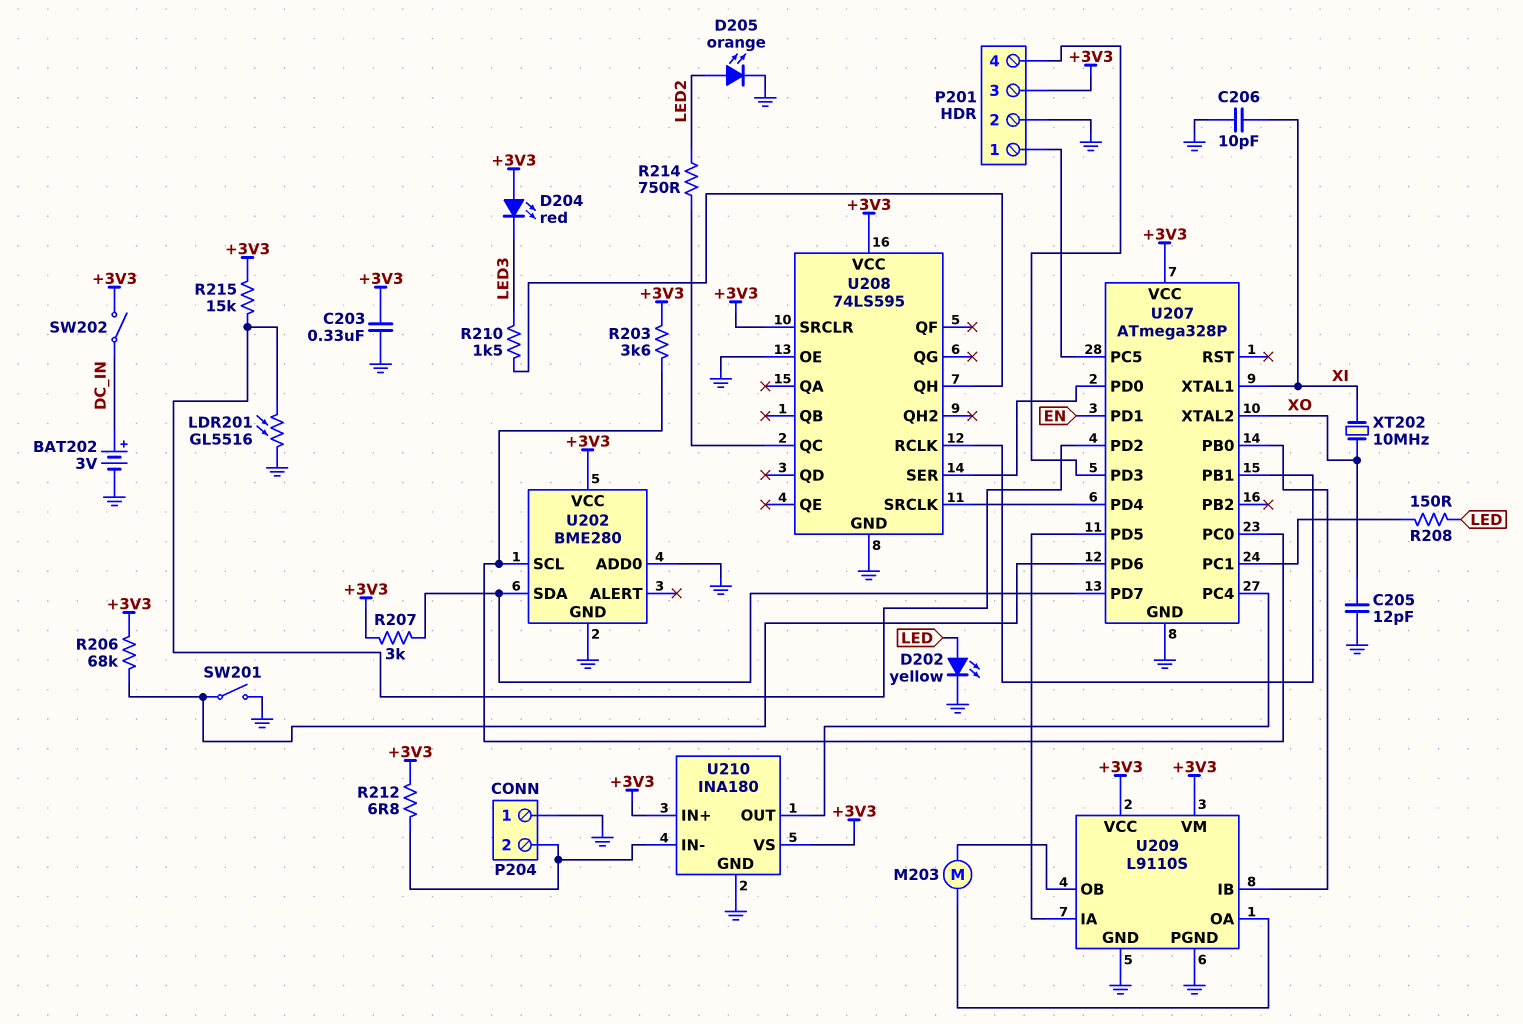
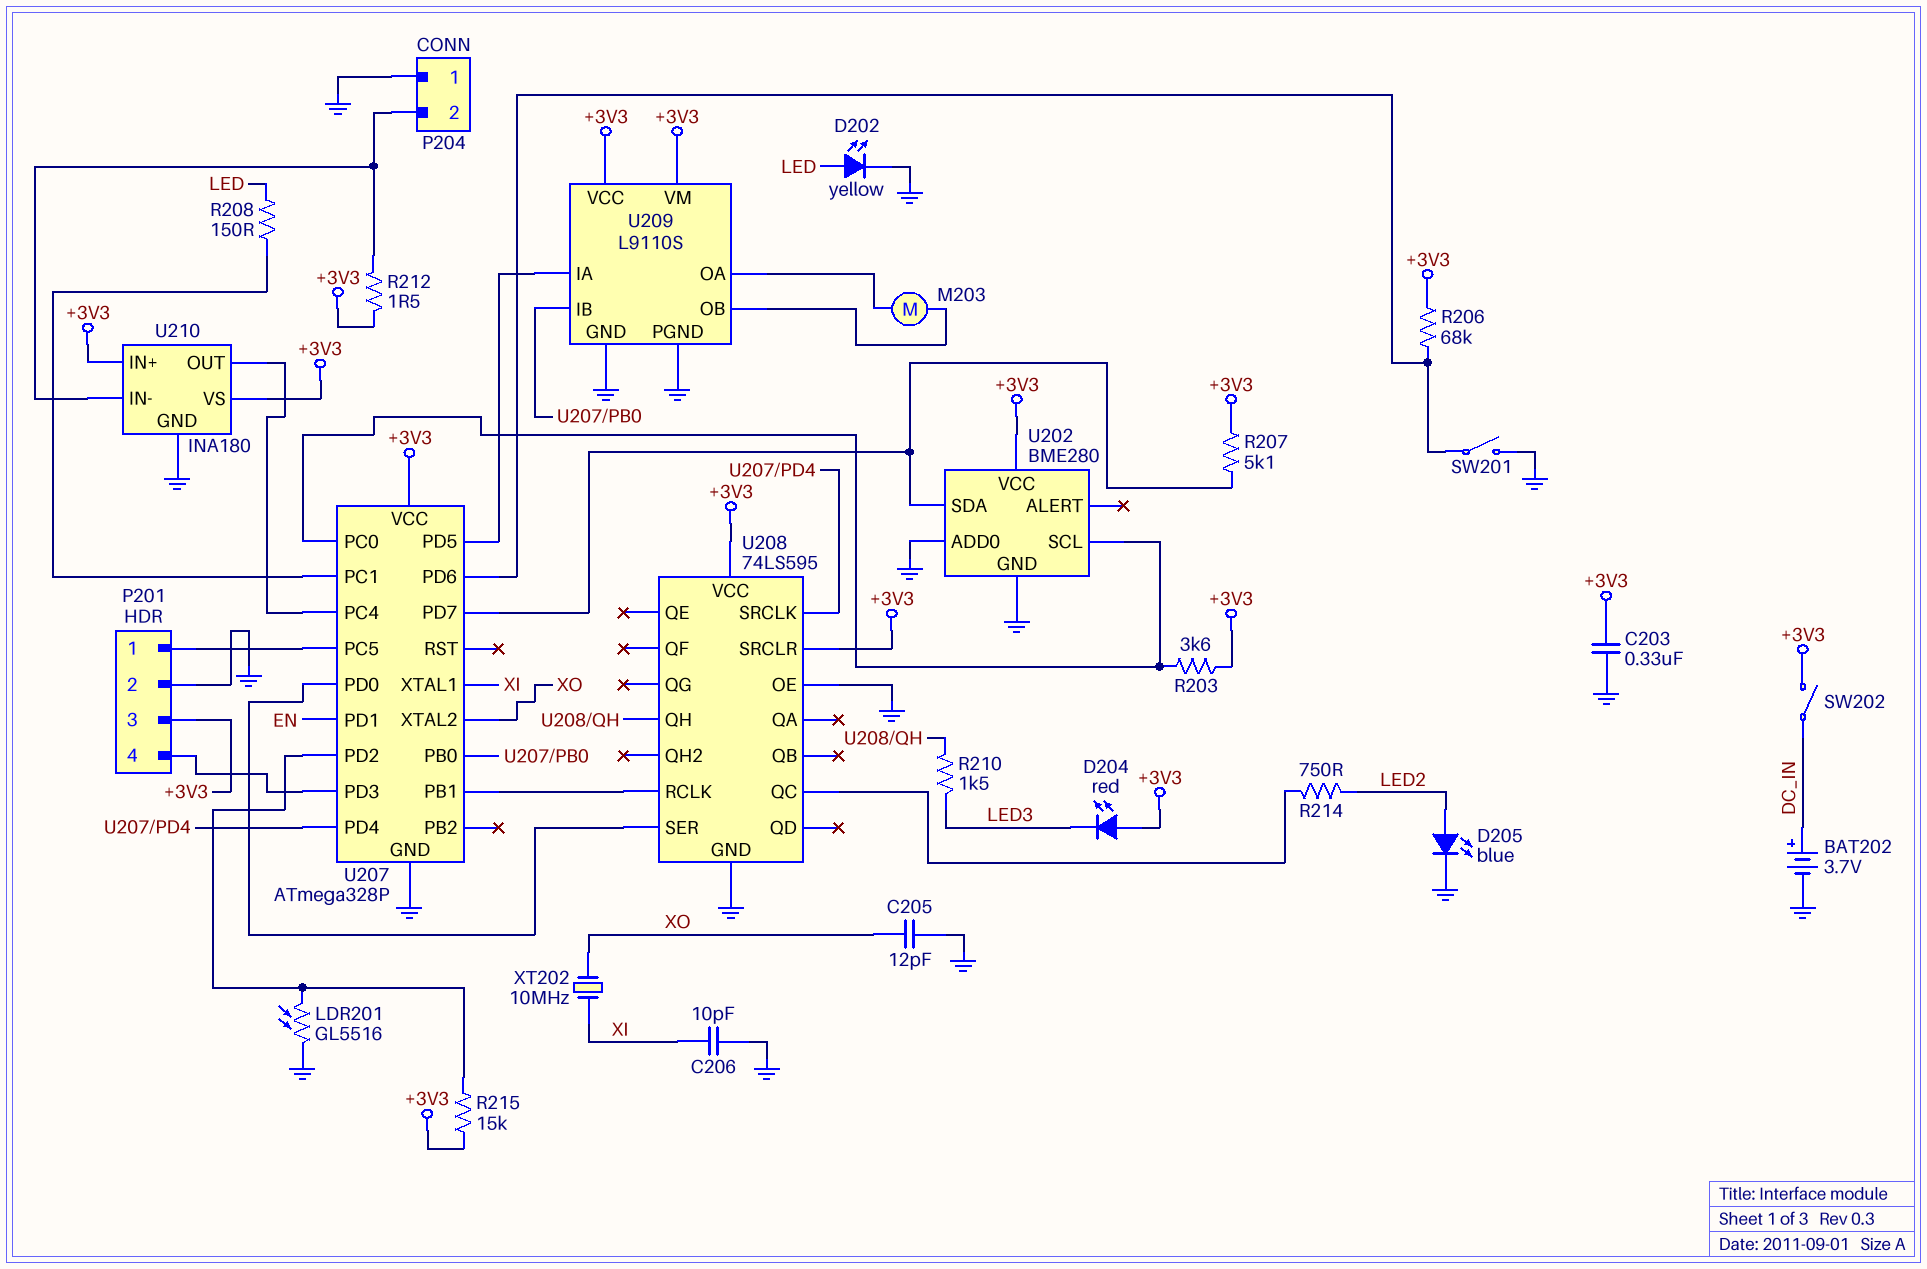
BAT202: 3V (plus DC_IN, minus GND) -> 3.7V (plus DC_IN, minus GND)
D205: LED orange (A LED2, K GND) -> LED blue (A LED2, K GND)
R207: 3k (+3V3, U202/SDA) -> 5.1k (+3V3, U202/SDA)
R212: 6.8 (+3V3, P204/2) -> 1.5 (+3V3, P204/2)

